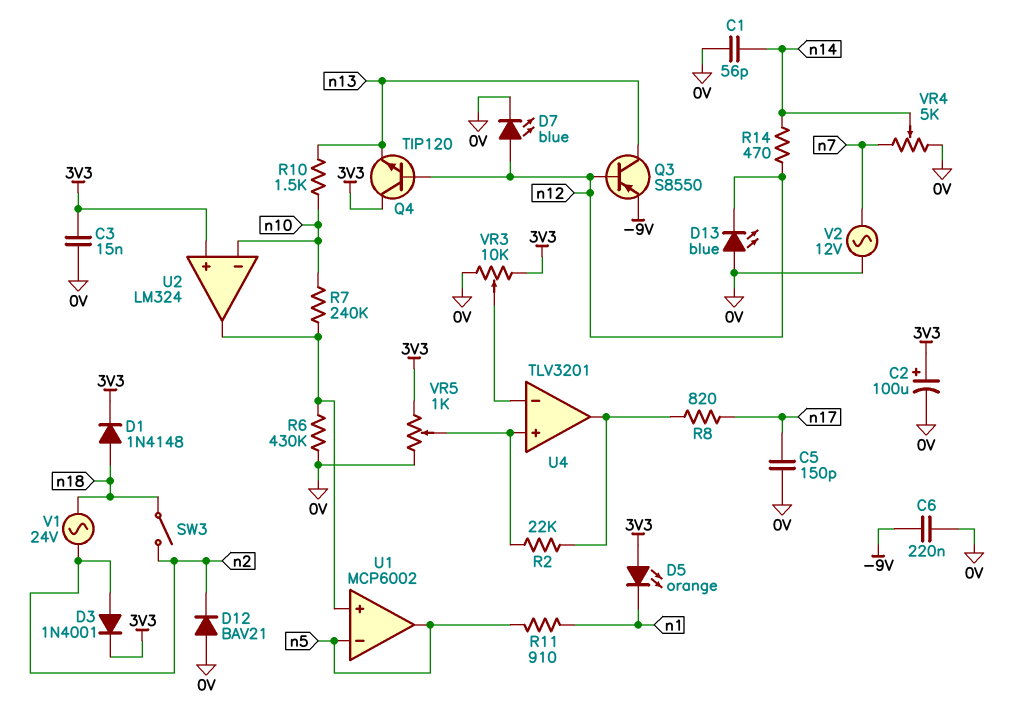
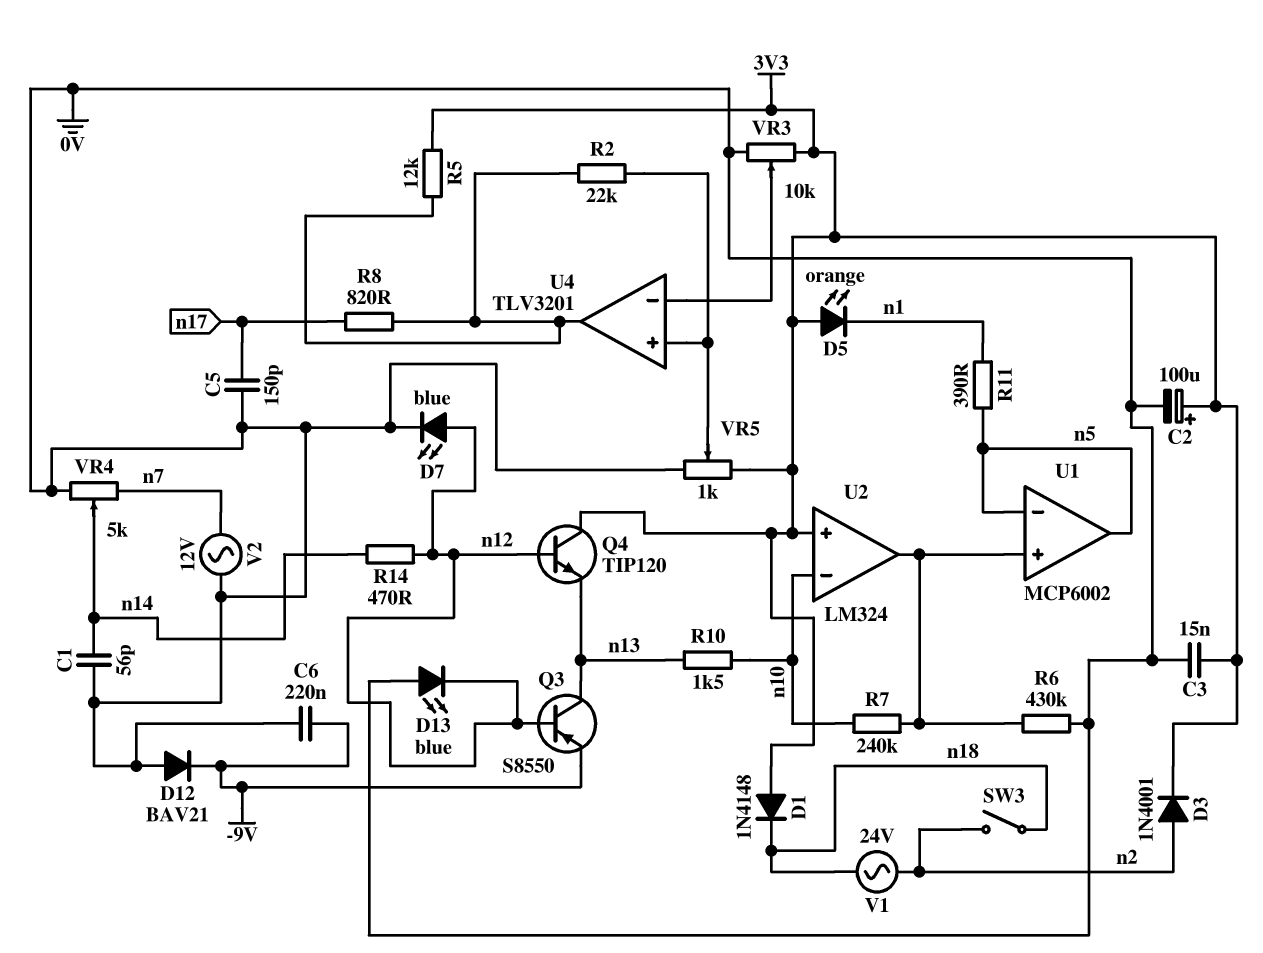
D1: diode 1N4148 (A n18, K 3V3) -> diode 1N4148 (A 3V3, K n18)
D12: diode BAV21 (A 0V, K n2) -> diode BAV21 (A 0V, K -9V)
R5: none -> 12k (3V3, U4/out)
R11: 910 (n1, n5) -> 390 (n1, n5)

